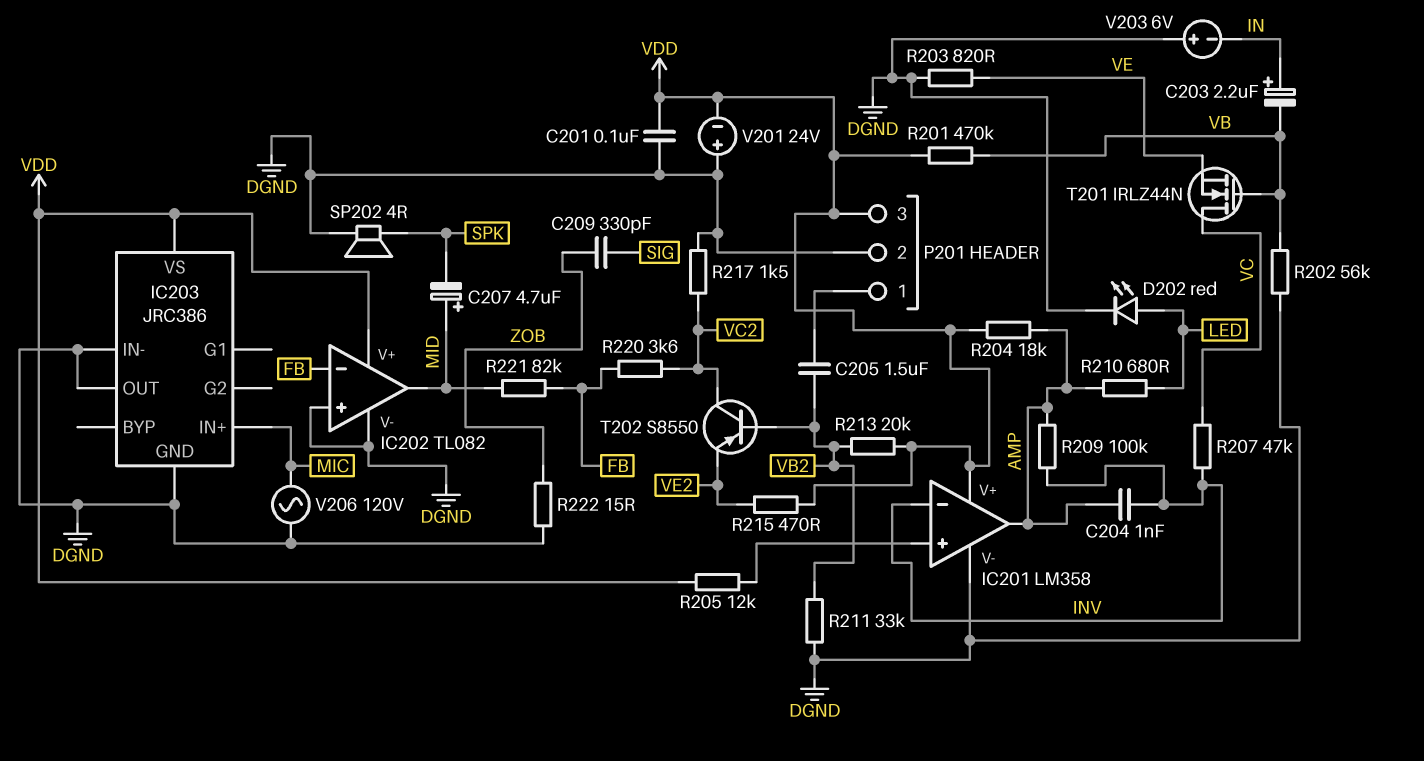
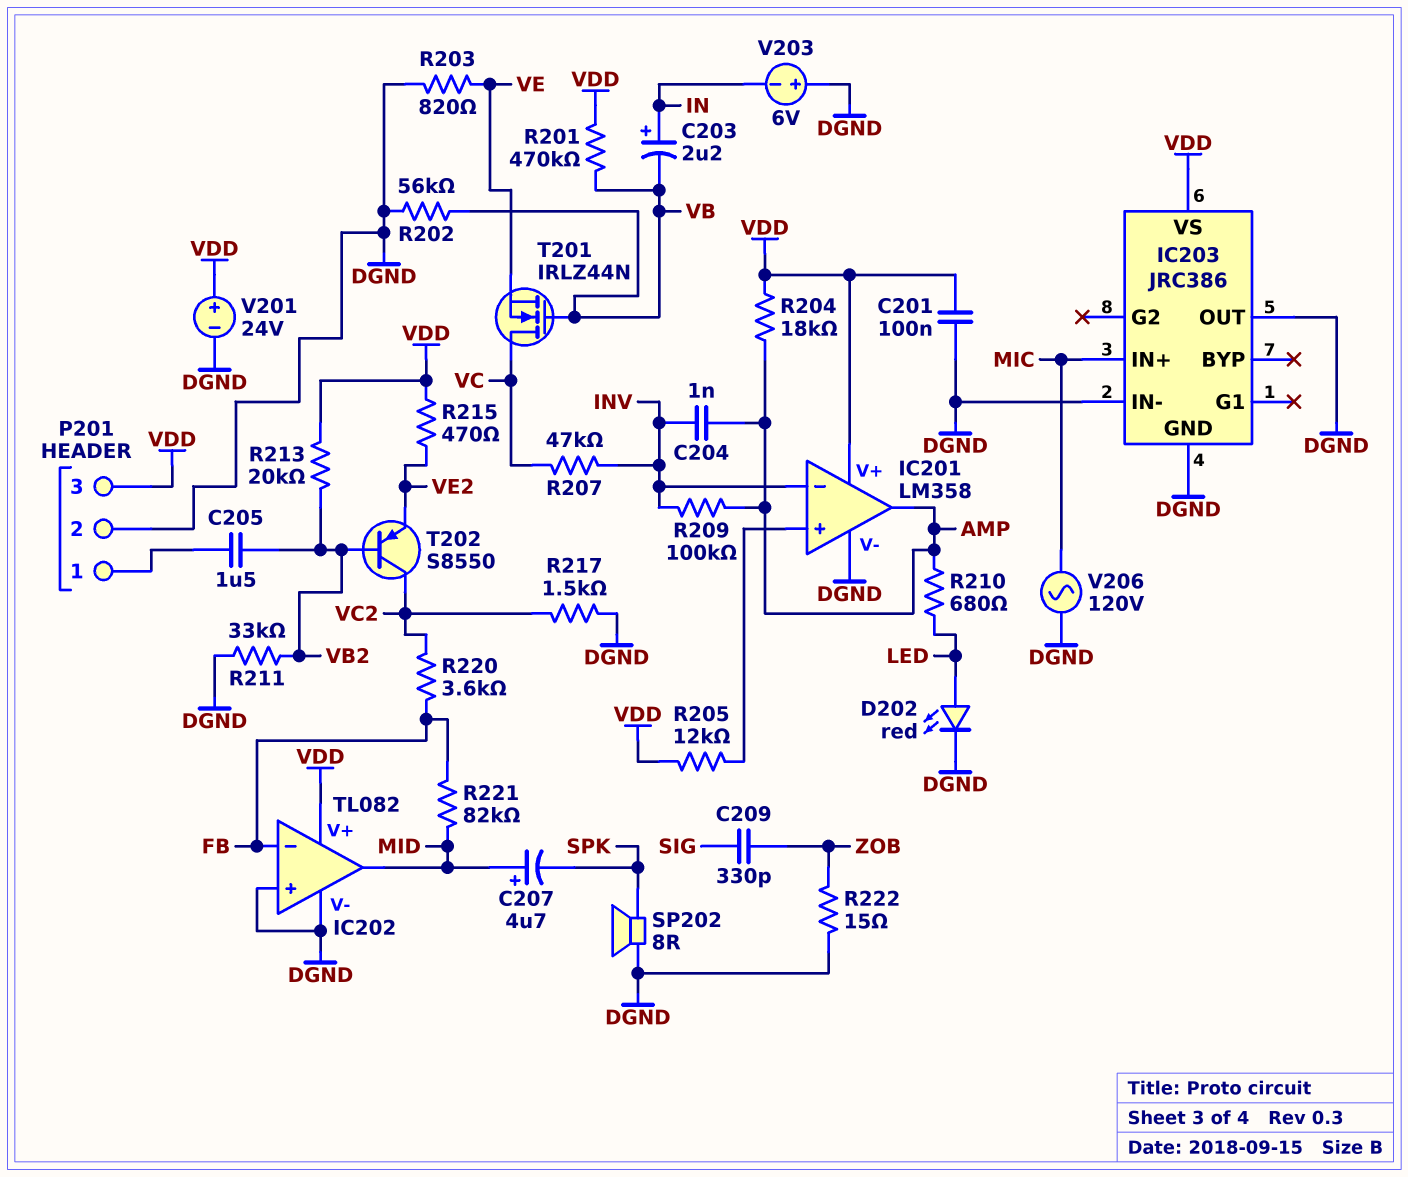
SP202: speaker 4R (DGND, SPK) -> speaker 8R (DGND, SPK)
V201: 24V (plus DGND, minus VDD) -> 24V (plus VDD, minus DGND)

